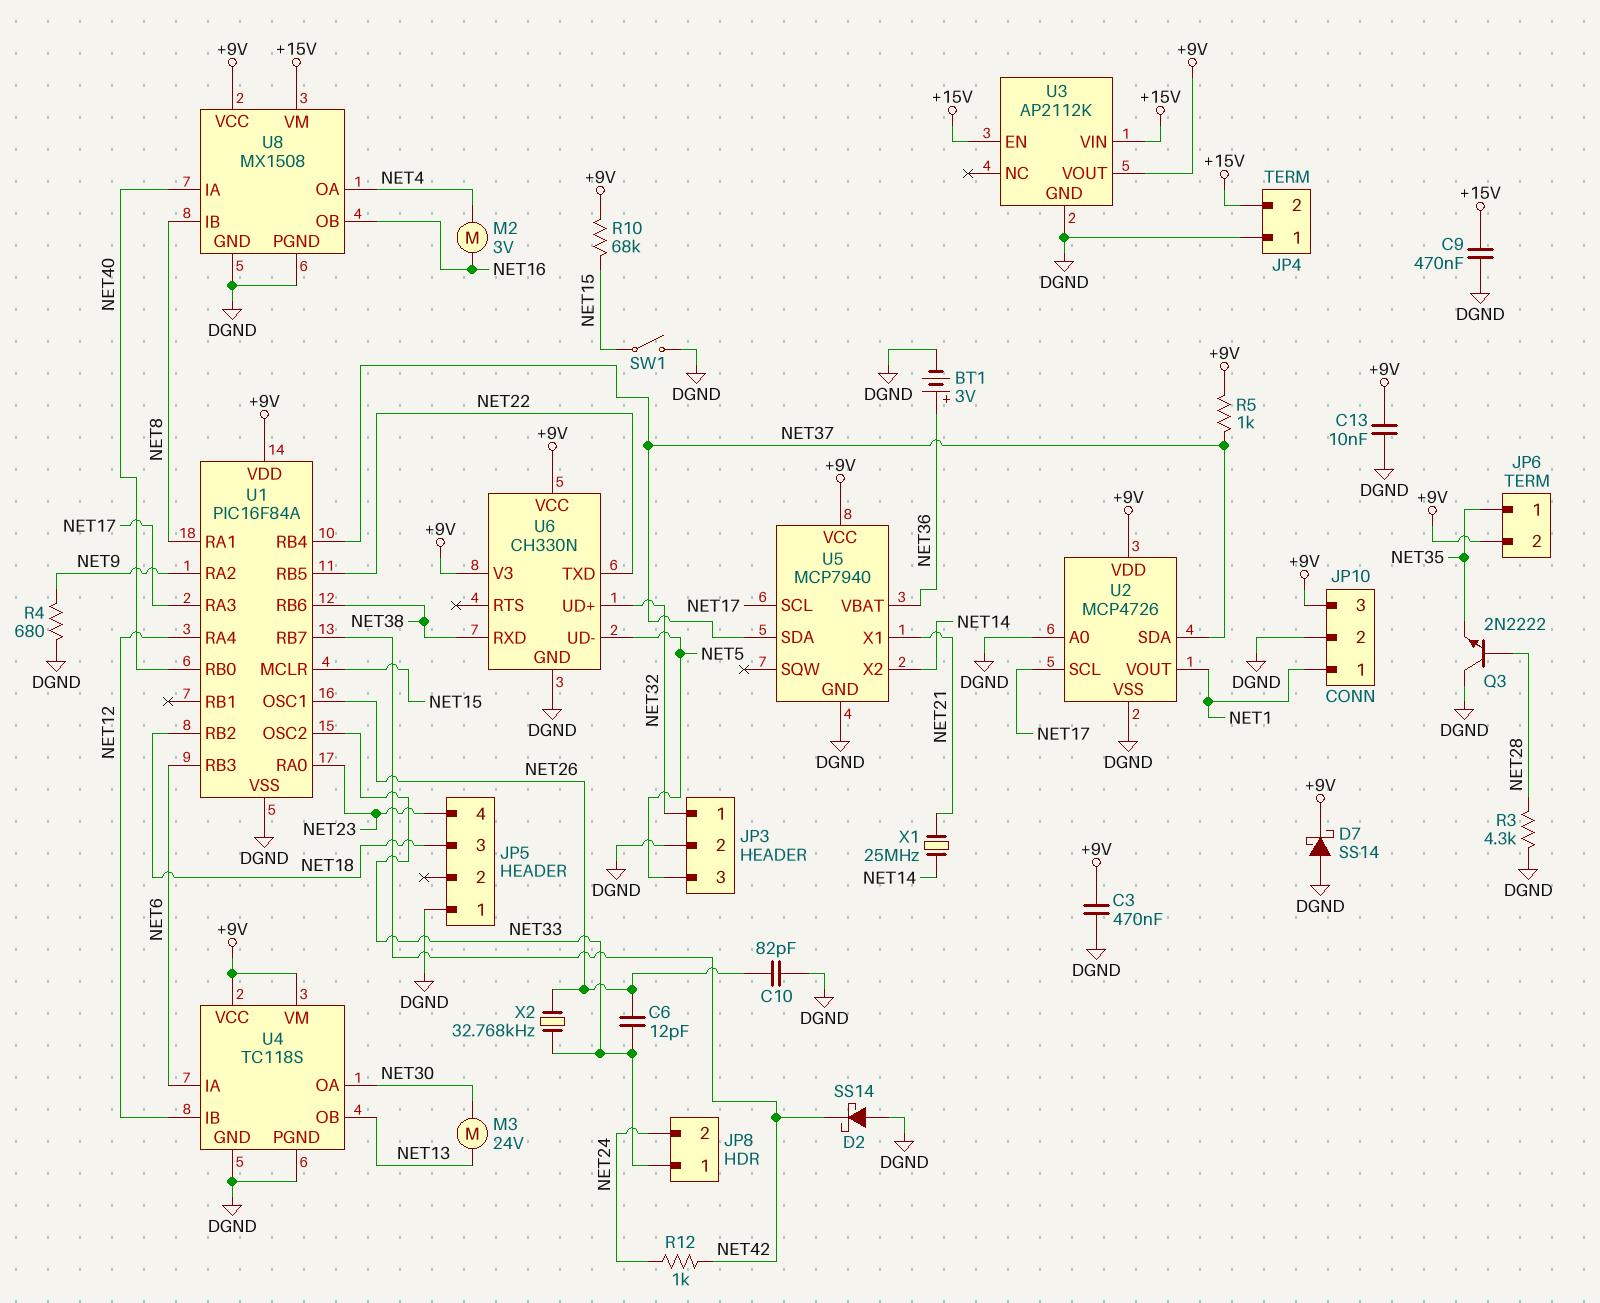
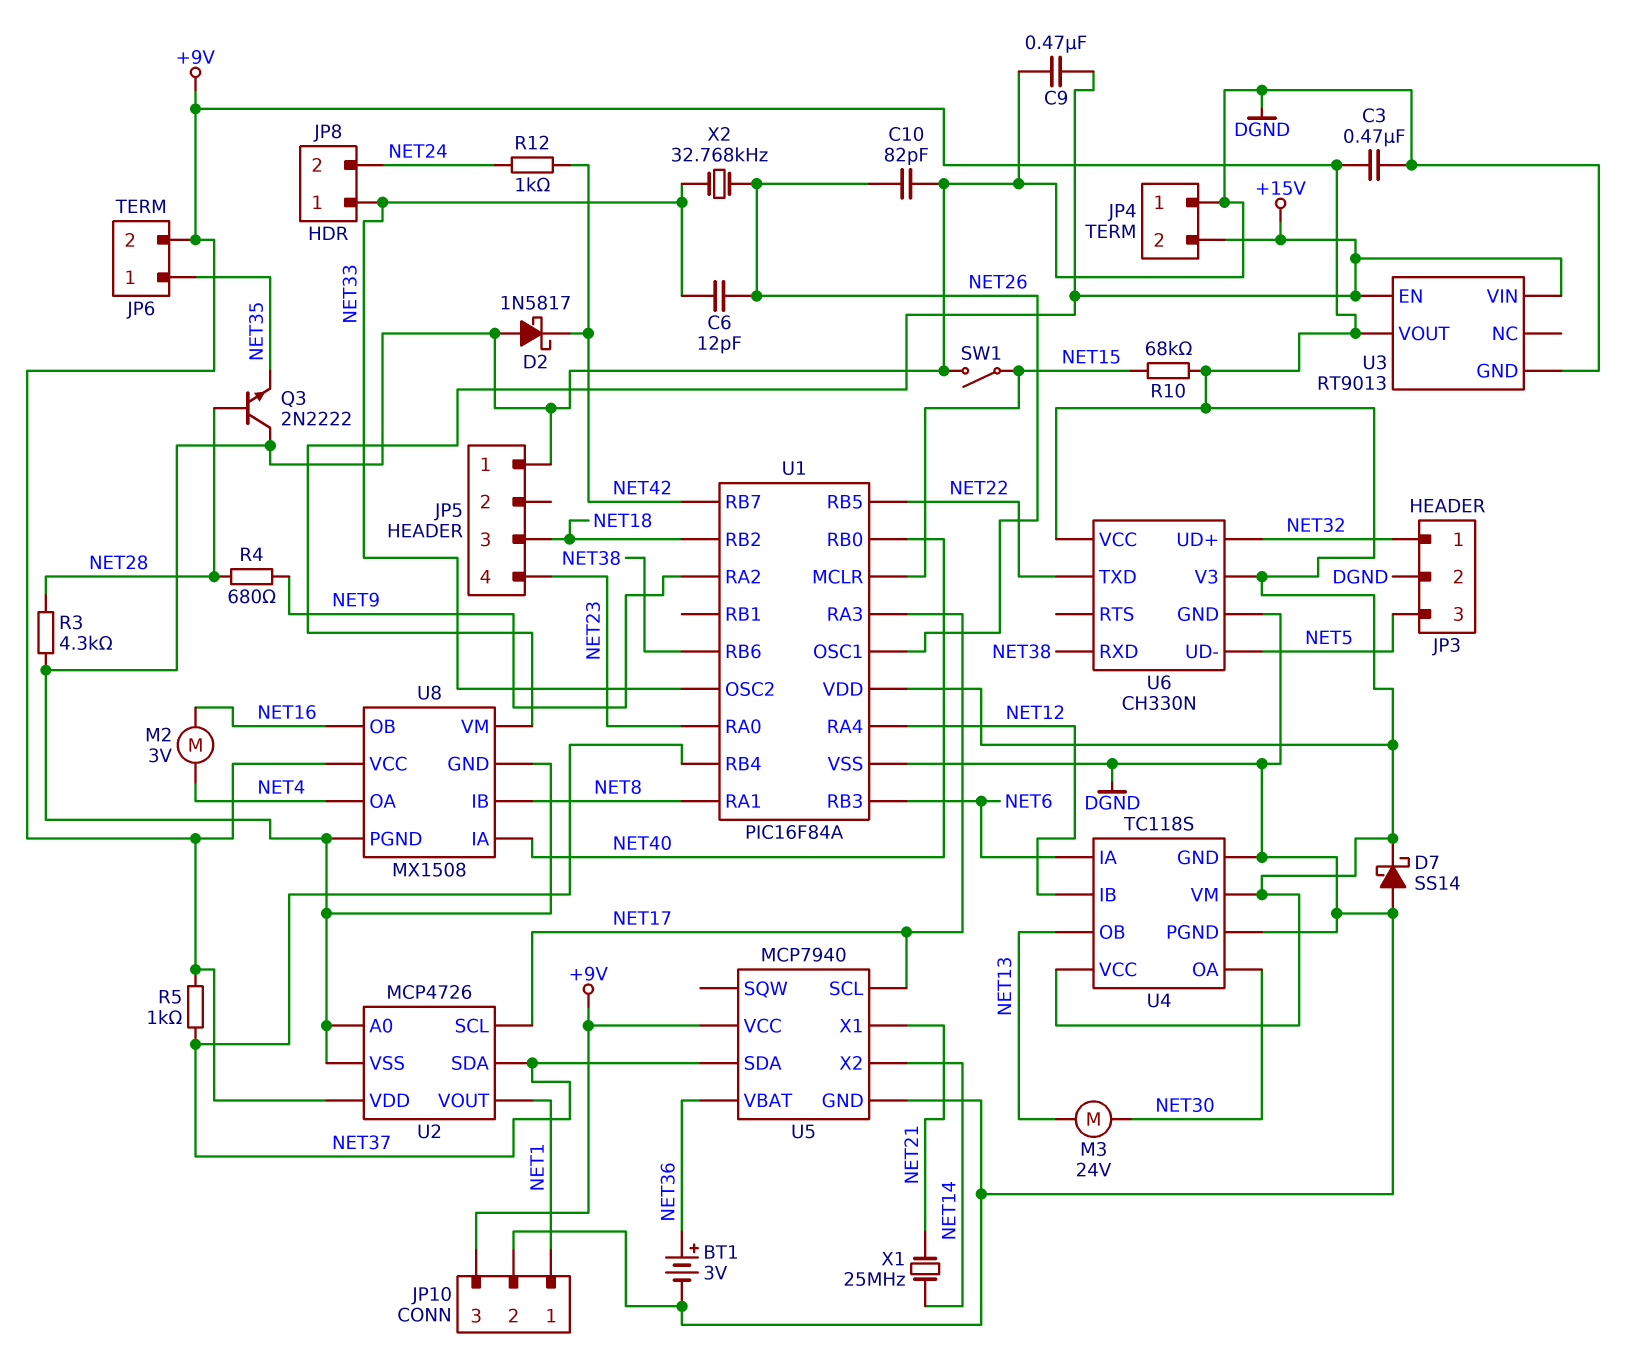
C13: 10nF (+9V, DGND) -> none
D2: schottky SS14 (A DGND, K NET42) -> schottky 1N5817 (A DGND, K NET42)
R4: 680 (DGND, NET9) -> 680 (NET9, NET28)
U3: AP2112K -> RT9013

